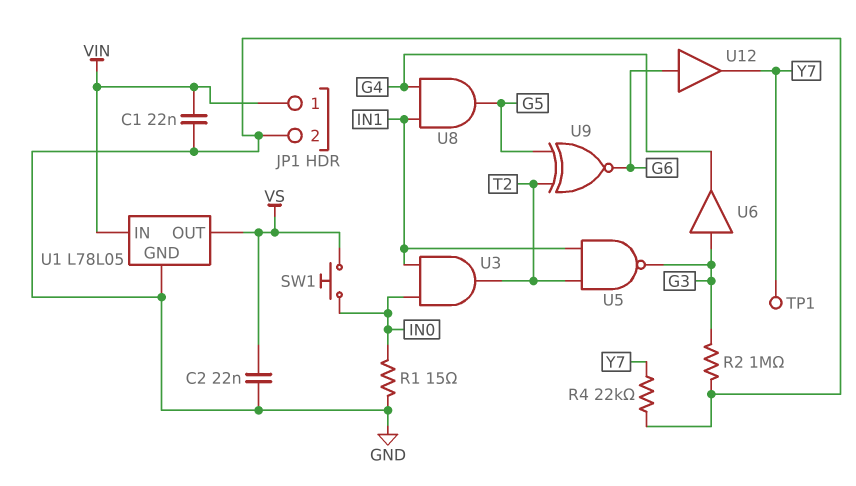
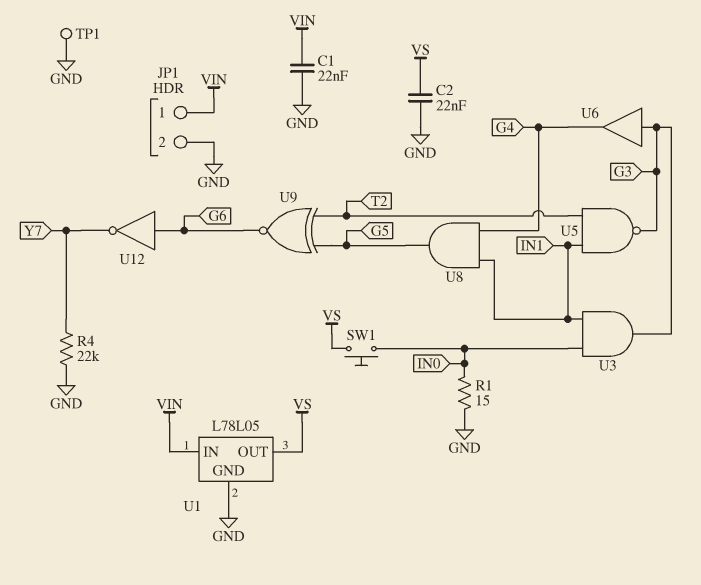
R2: 1M (G3, GND) -> none
TP1: test point (Y7) -> test point (GND)
U3: AND (in IN0, in IN1, out T2) -> AND (in IN0, in IN1, out G3)
U12: buffer (in G6, out Y7) -> NOT (in G6, out Y7)

